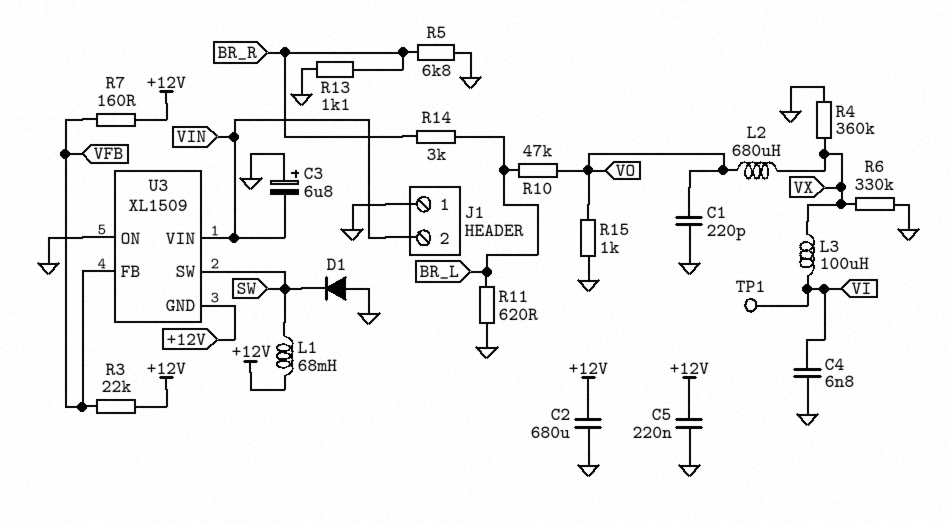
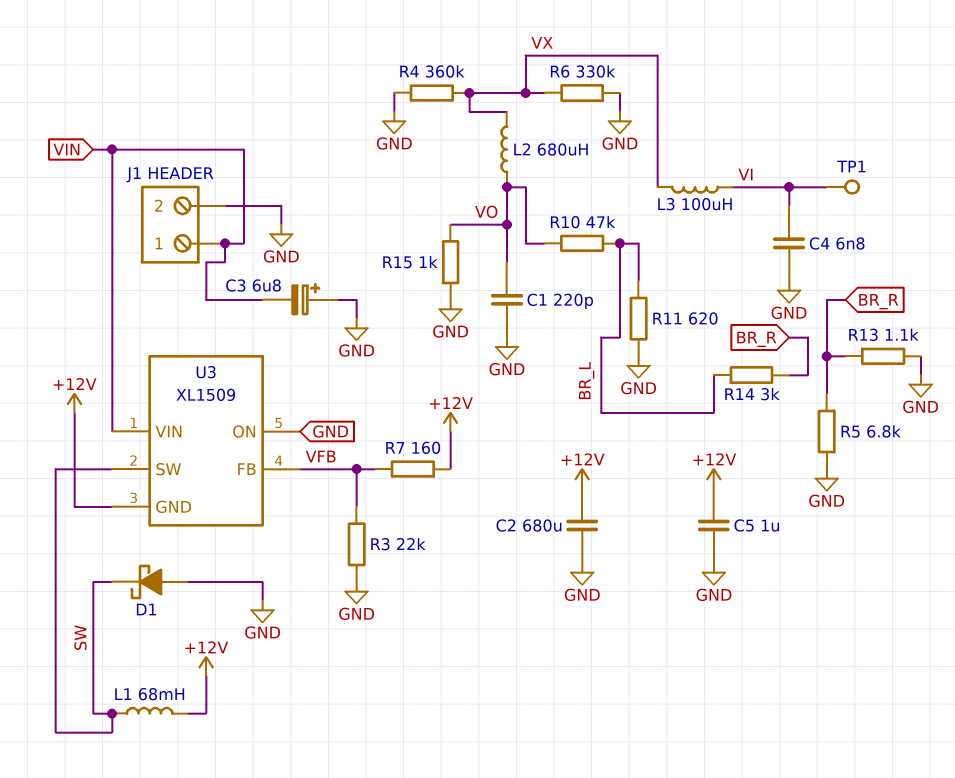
C5: 220nF (+12V, GND) -> 1uF (+12V, GND)
D1: diode (A GND, K SW) -> schottky (A GND, K SW)
J1 pin 1: GND -> VIN
J1 pin 2: VIN -> GND
R3: 22k (+12V, VFB) -> 22k (GND, VFB)

